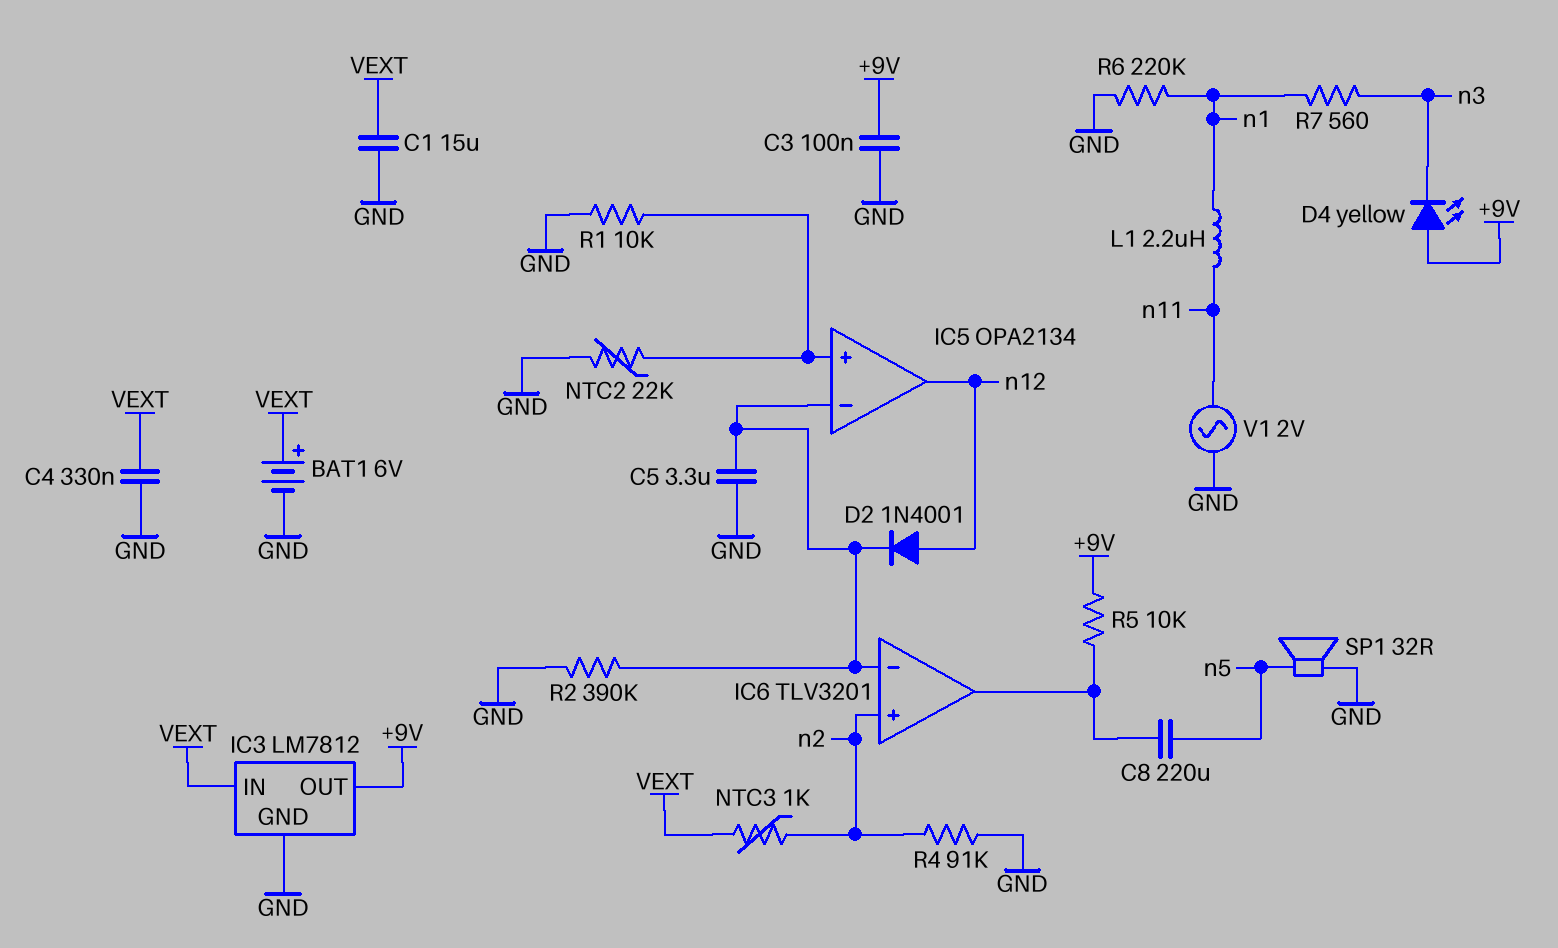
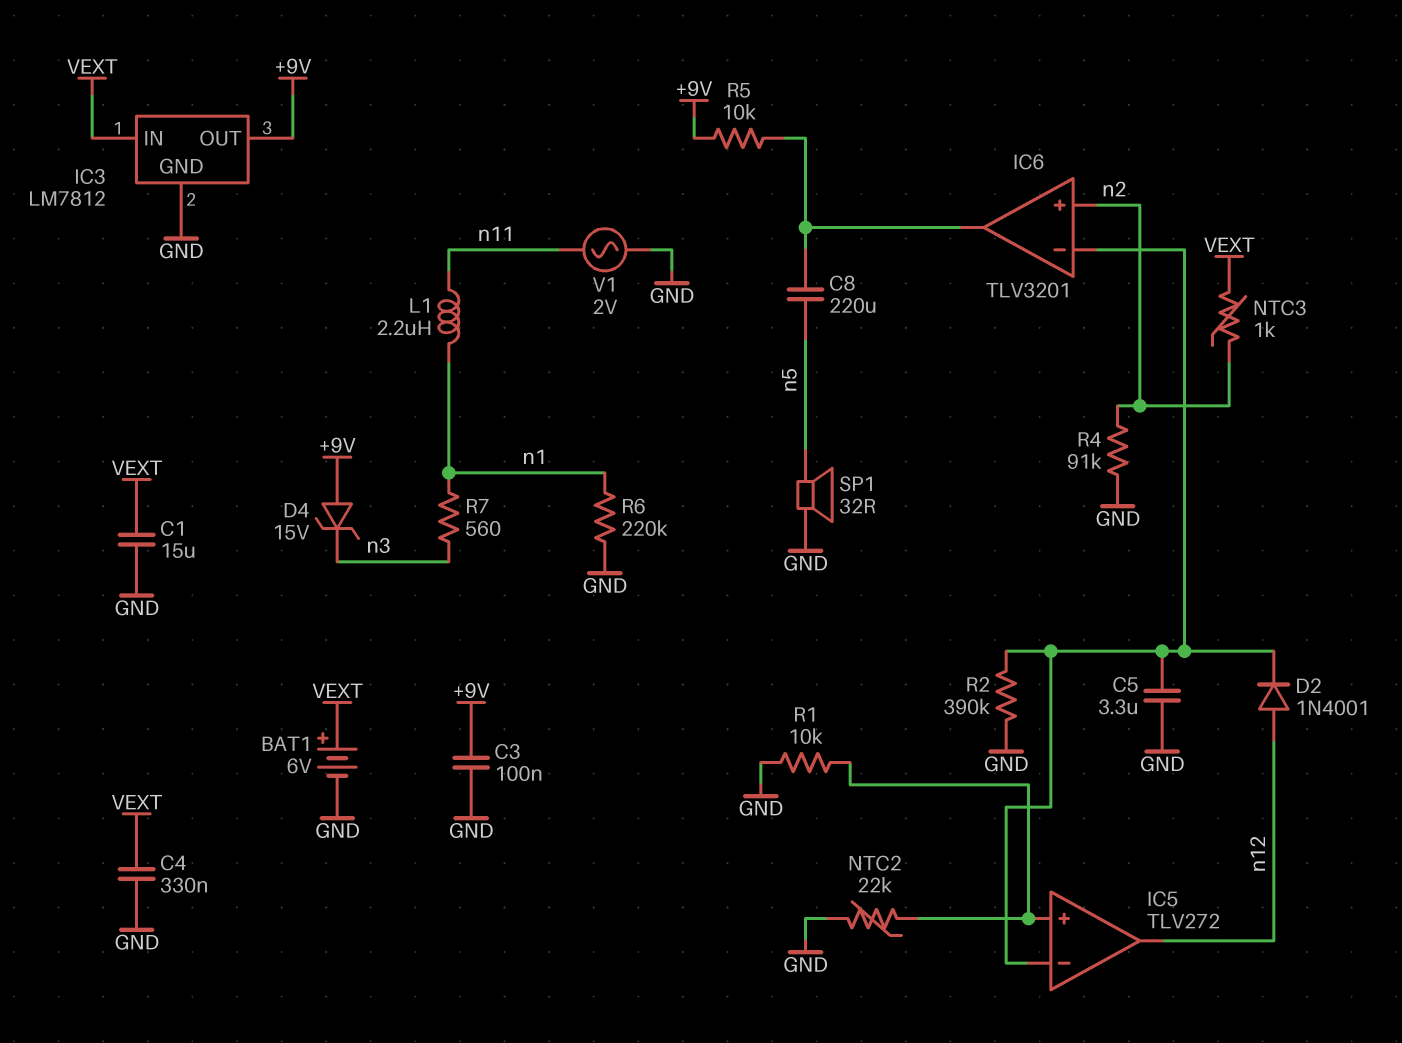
D4: LED yellow (A +9V, K n3) -> zener 15V (A +9V, K n3)
IC5: OPA2134 -> TLV272

